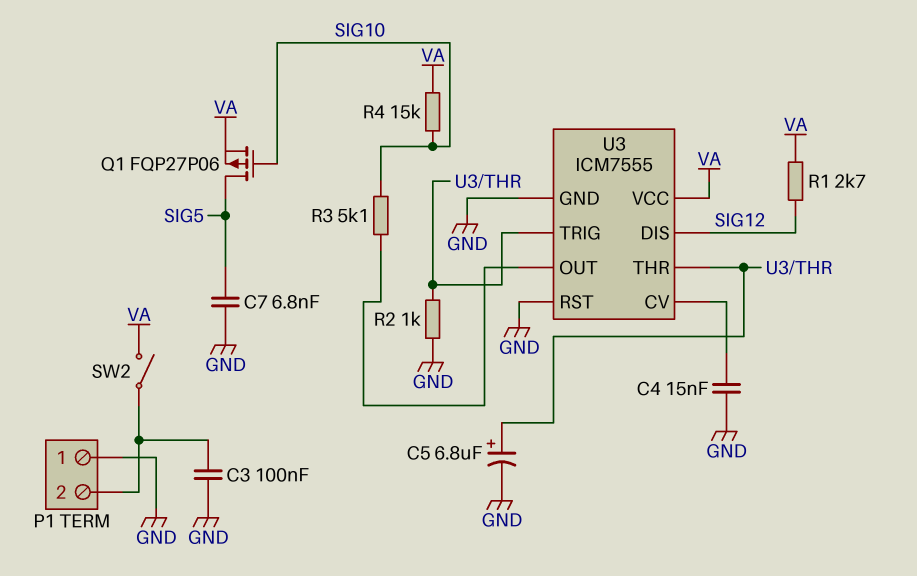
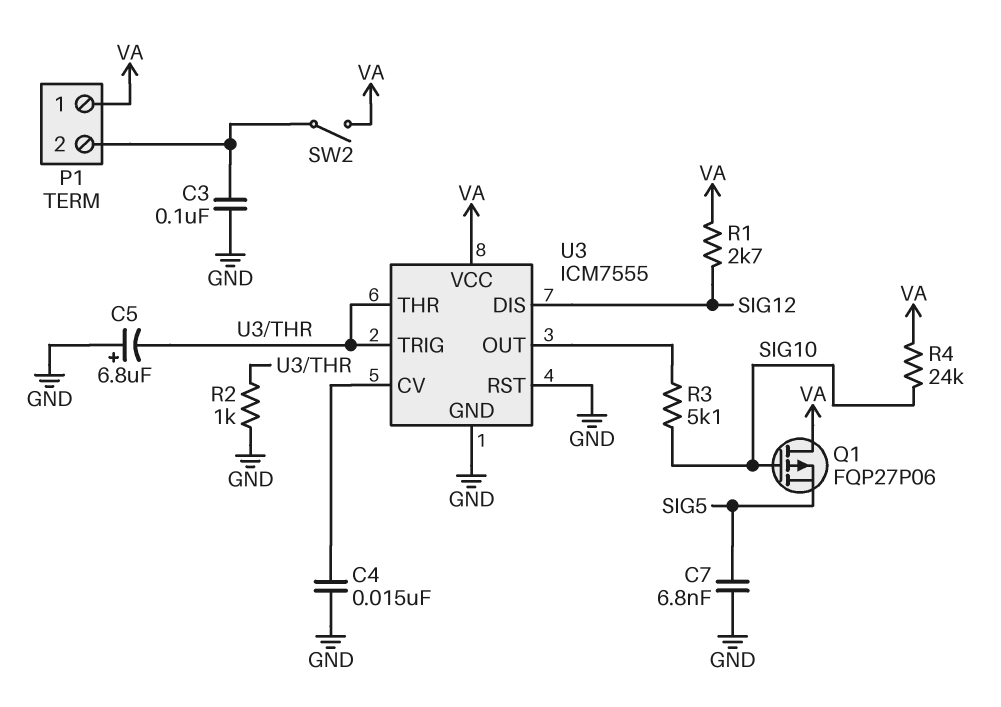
C5: 6.8uF (plus U3/THR, minus GND) -> 6.8uF (plus GND, minus U3/THR)
P1 pin 1: GND -> VA
Q1: PMOS FQP27P06 (G SIG10, D SIG5, S VA) -> PMOS FQP27P06 (G SIG10, D VA, S SIG5)
R4: 15k (SIG10, VA) -> 24k (SIG10, VA)

